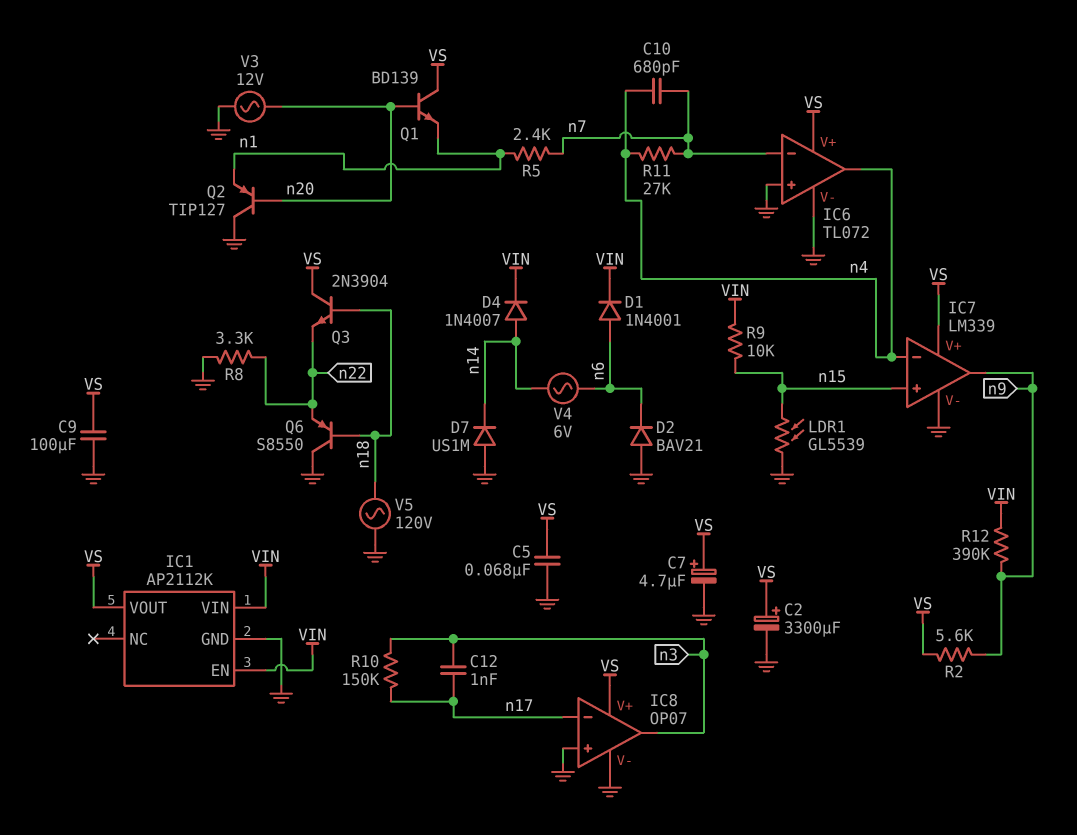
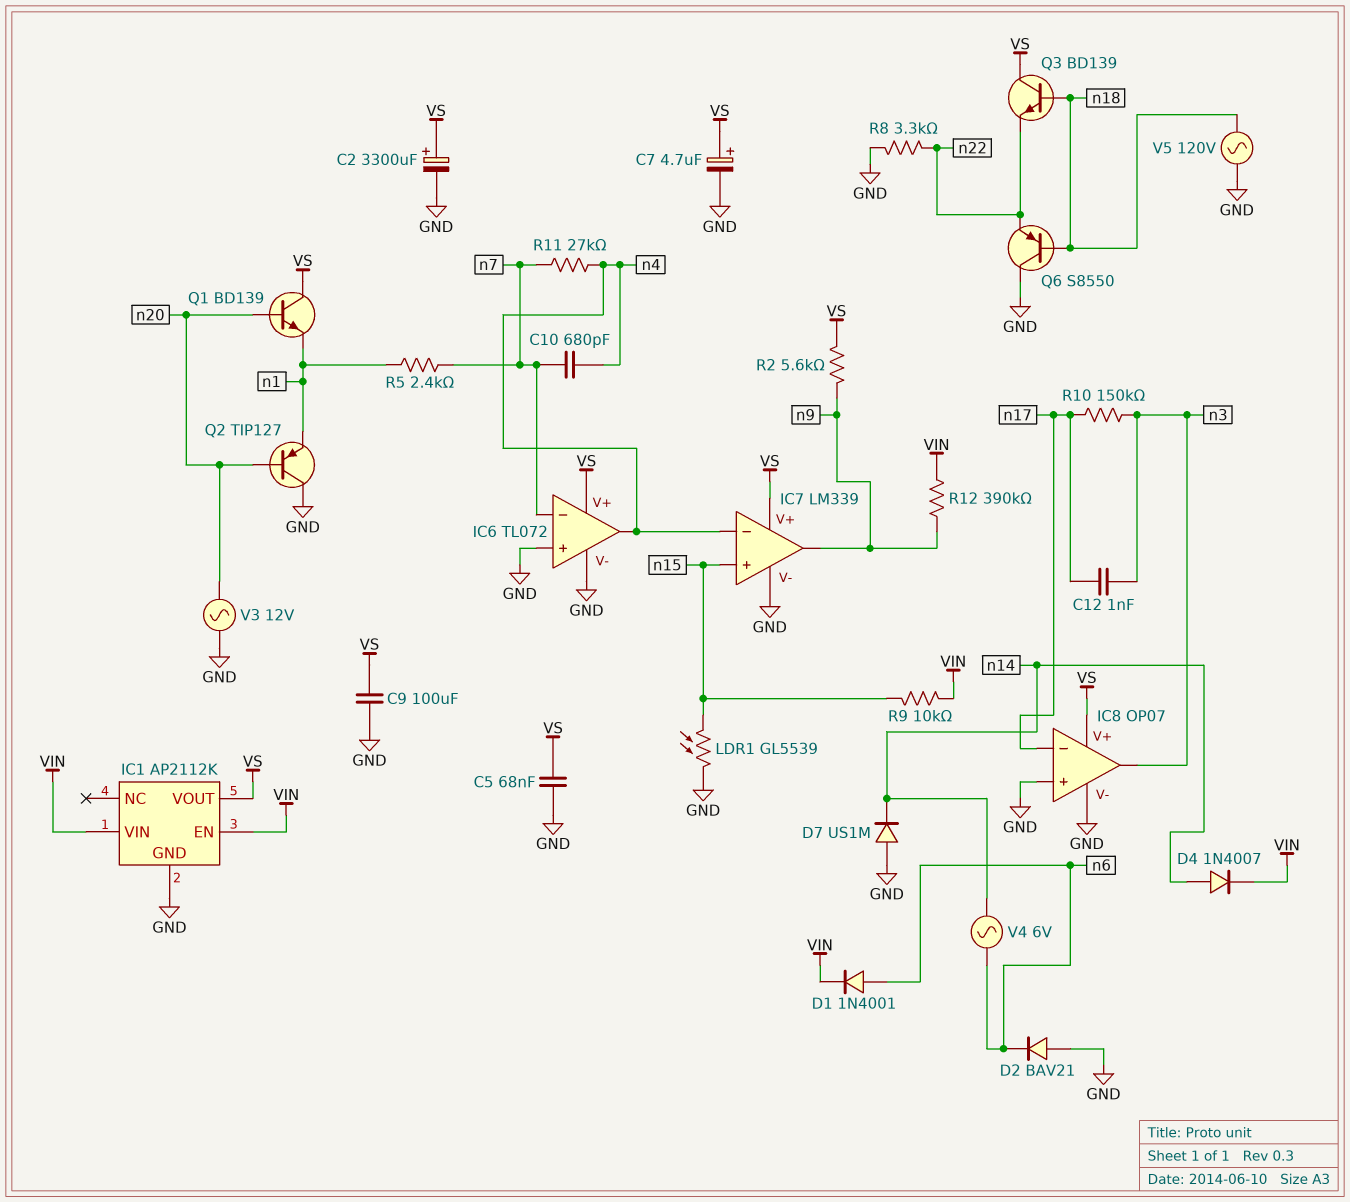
Q3: NPN 2N3904 (B n18, C VS, E n22) -> NPN BD139 (B n18, C VS, E n22)

